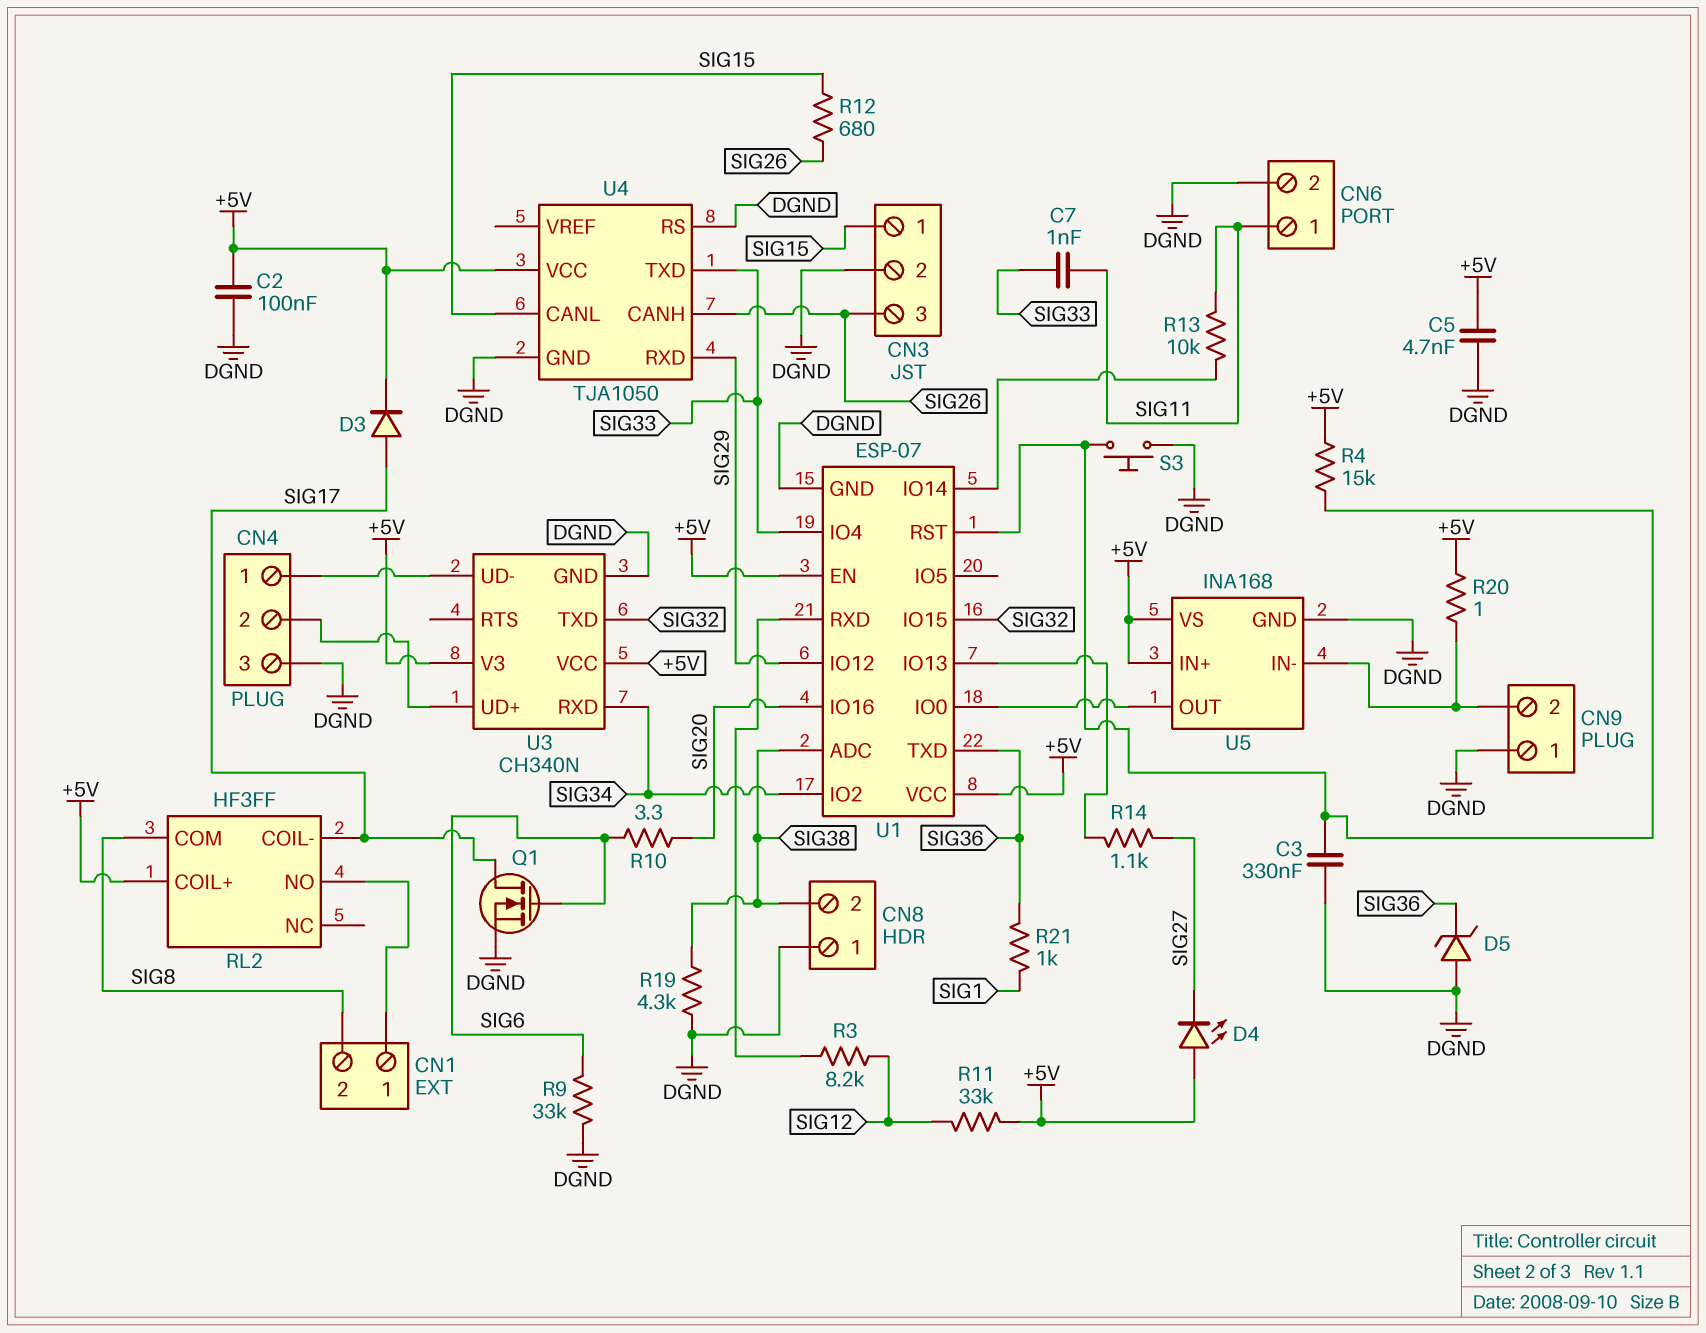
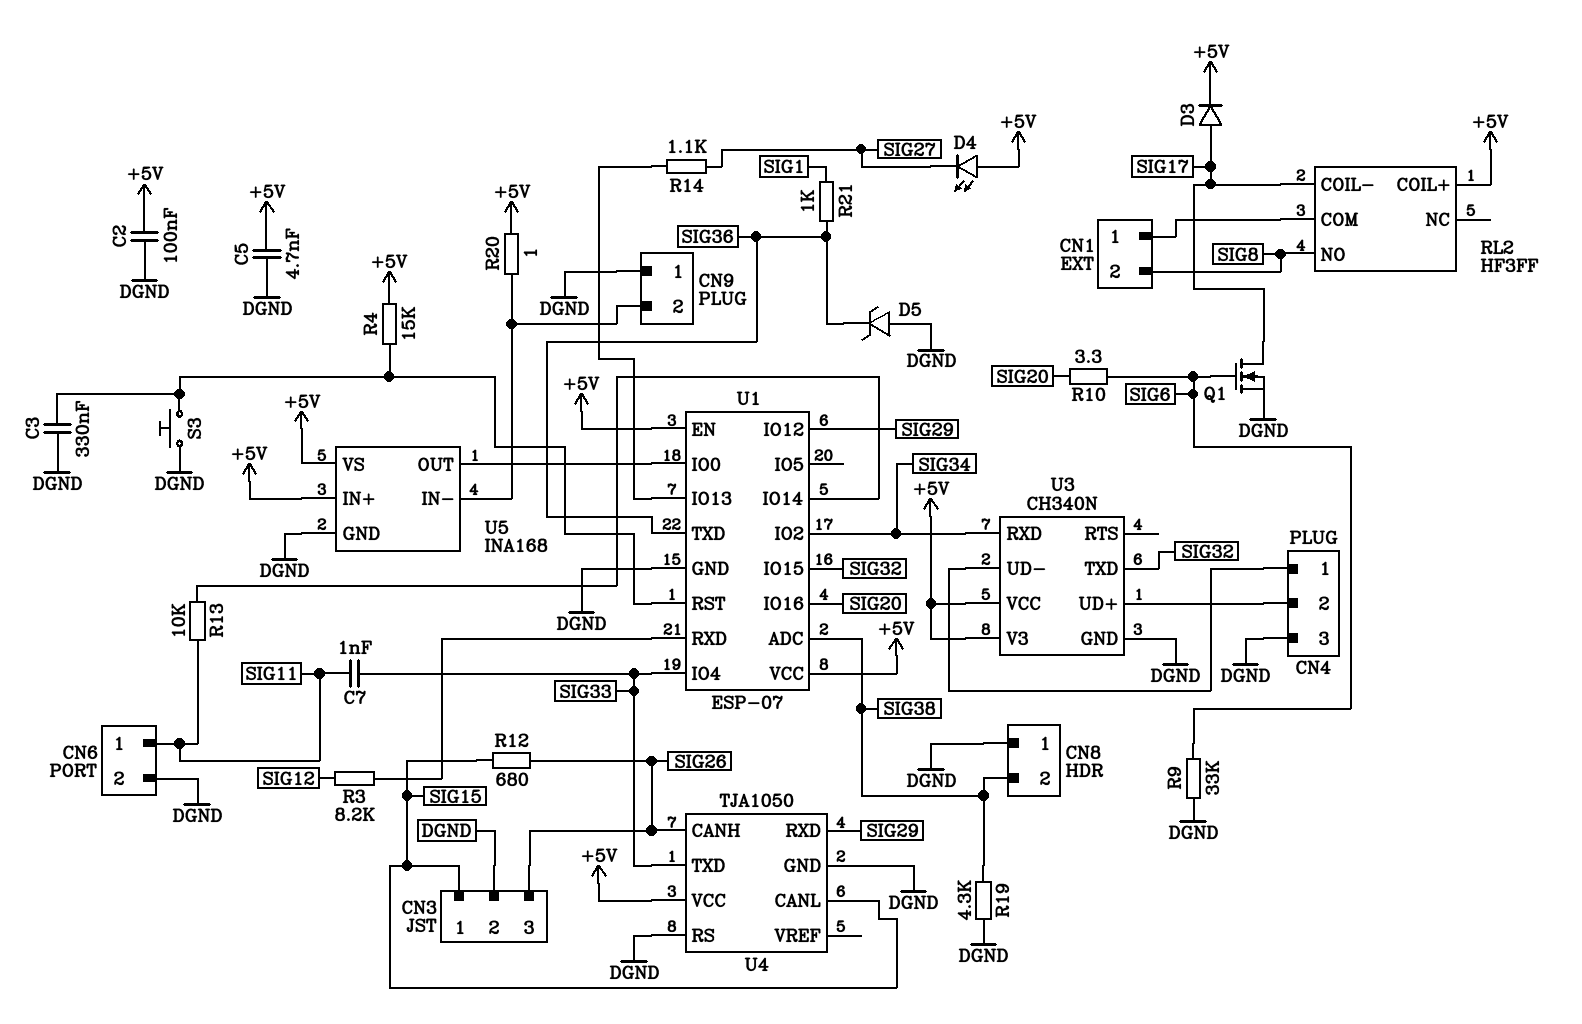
R11: 33k (+5V, SIG12) -> none
RL2 pin COM: SIG8 -> CN1/1
RL2 pin NO: CN1/1 -> SIG8

